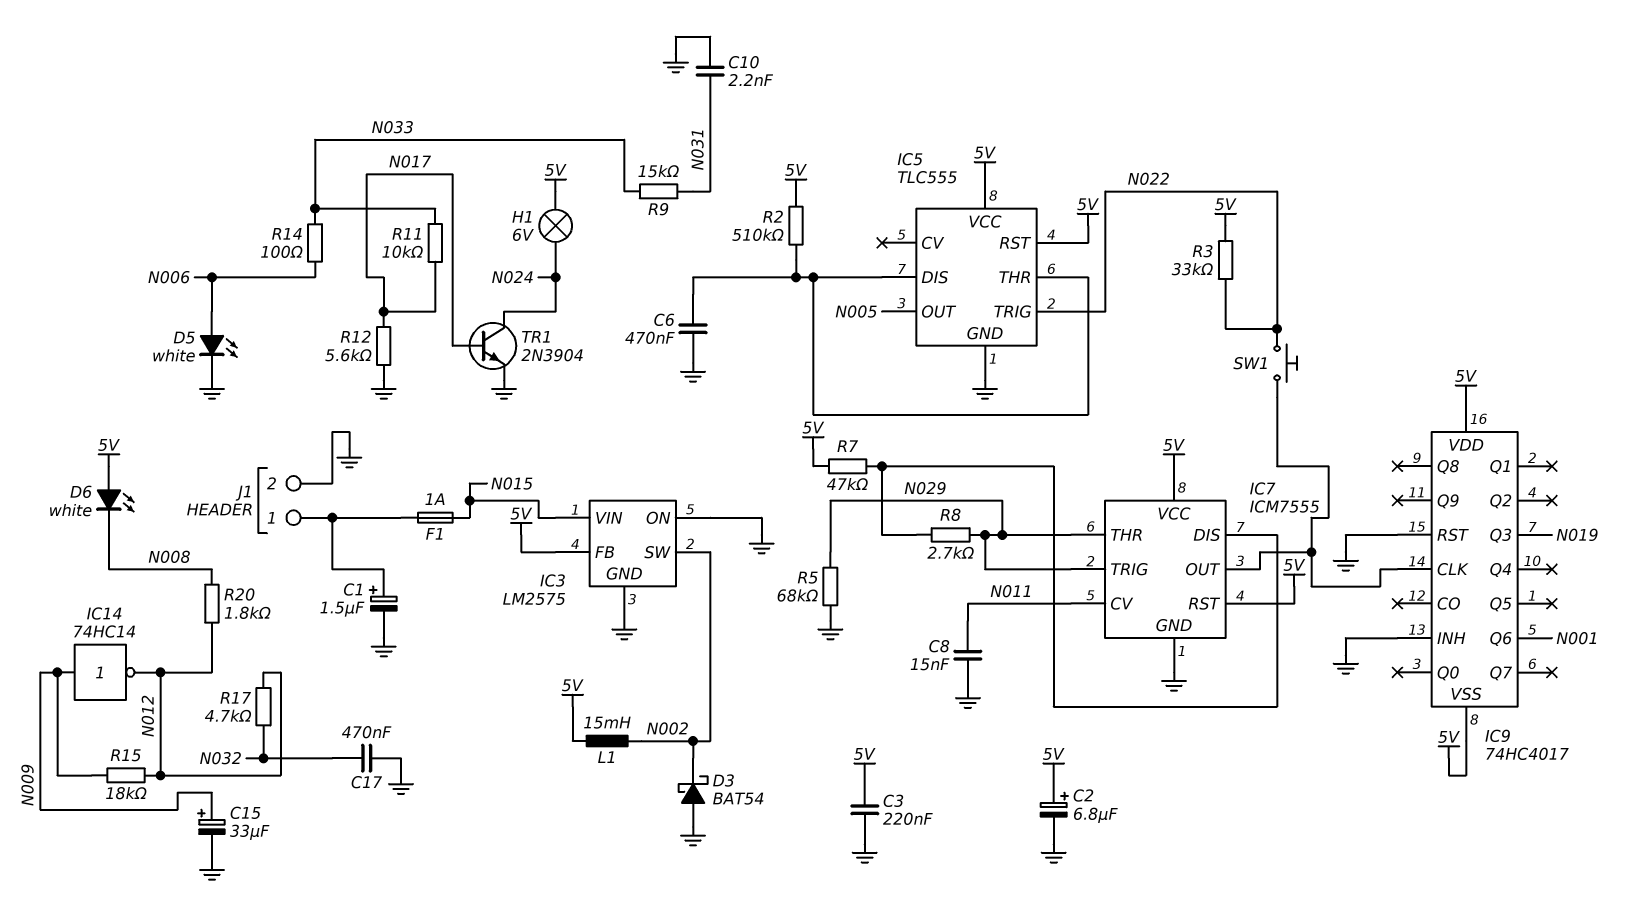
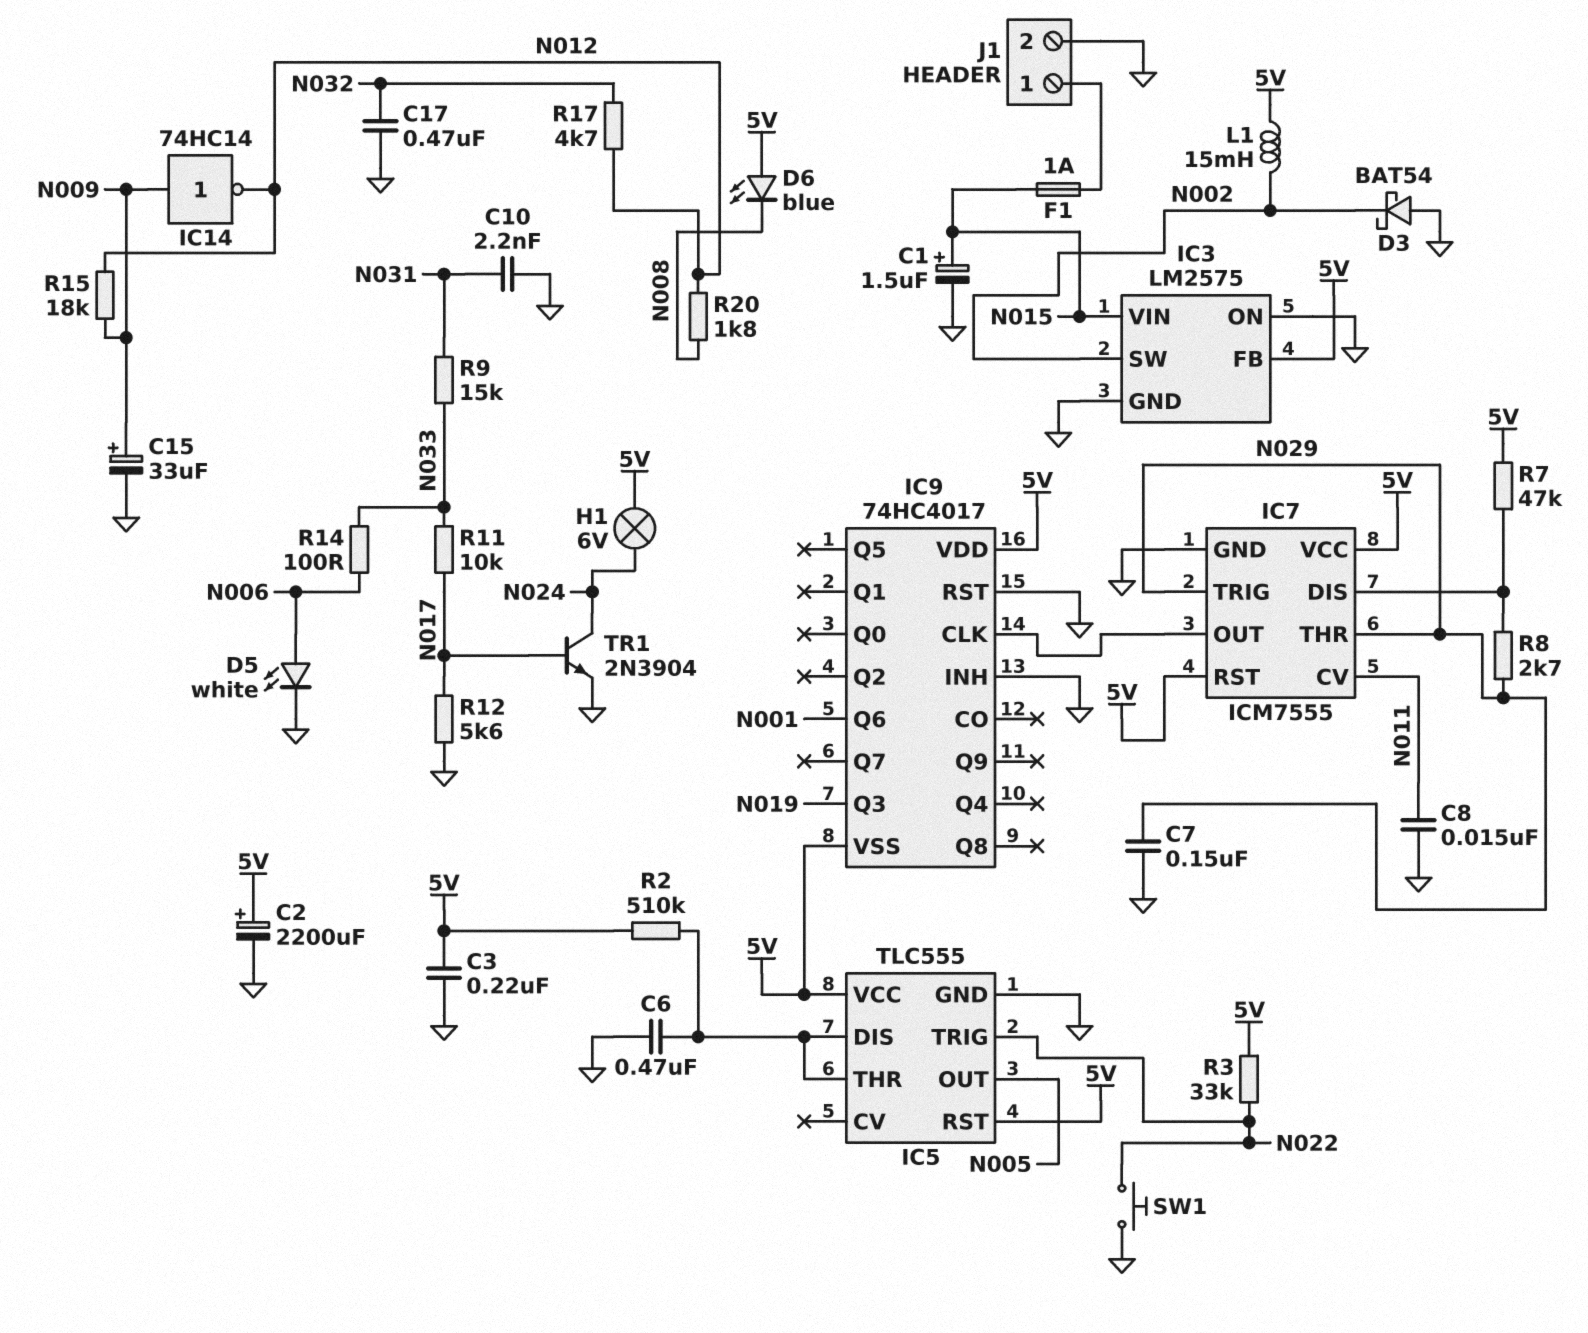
C1: 1.5uF (plus J1/1, minus GND) -> 1.5uF (plus N015, minus GND)
C2: 6.8uF (plus 5V, minus GND) -> 2200uF (plus 5V, minus GND)
C7: none -> 150nF (GND, N029)
D6: LED white (A 5V, K N008) -> LED blue (A 5V, K N008)
R5: 68k (GND, N029) -> none
SW1: button (IC7/OUT, N022) -> button (GND, N022)

